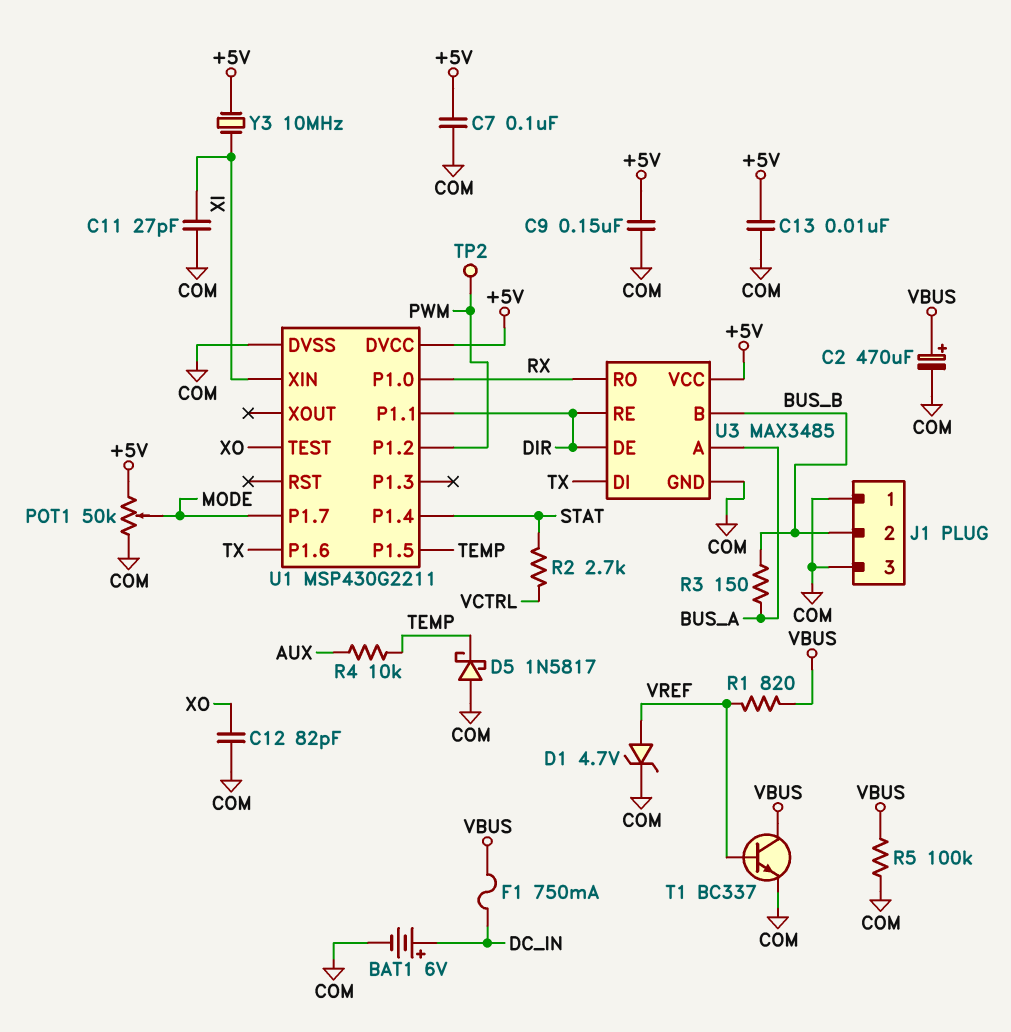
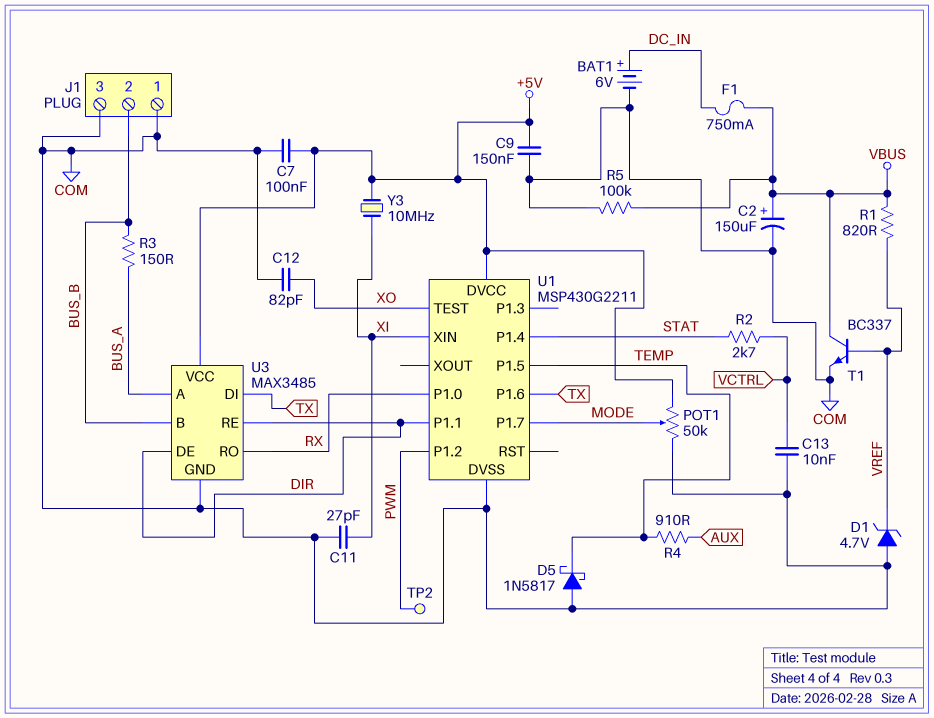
C2: 470uF (plus VBUS, minus COM) -> 150uF (plus VBUS, minus COM)
C13: 10nF (+5V, COM) -> 10nF (COM, VCTRL)
D1: zener 4.7V (A VREF, K COM) -> zener 4.7V (A COM, K VREF)
R4: 10k (AUX, TEMP) -> 910 (AUX, TEMP)

